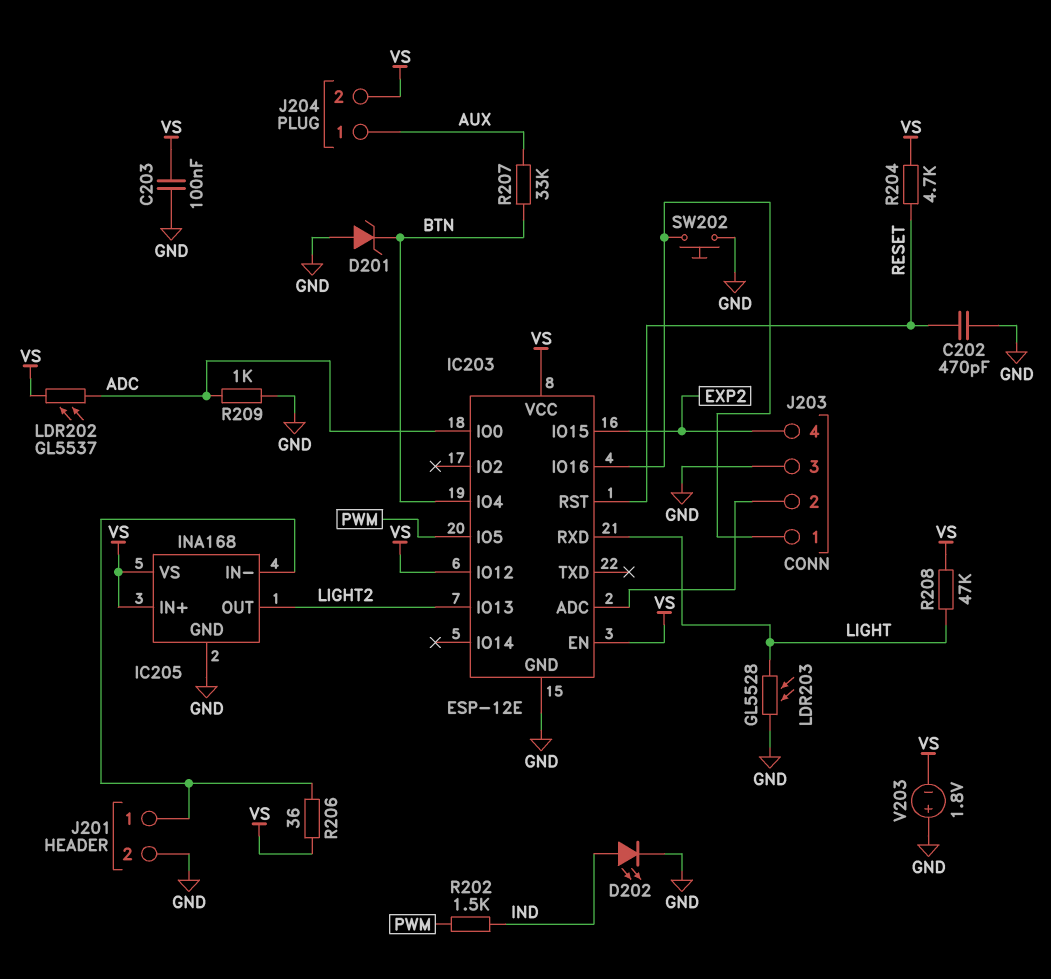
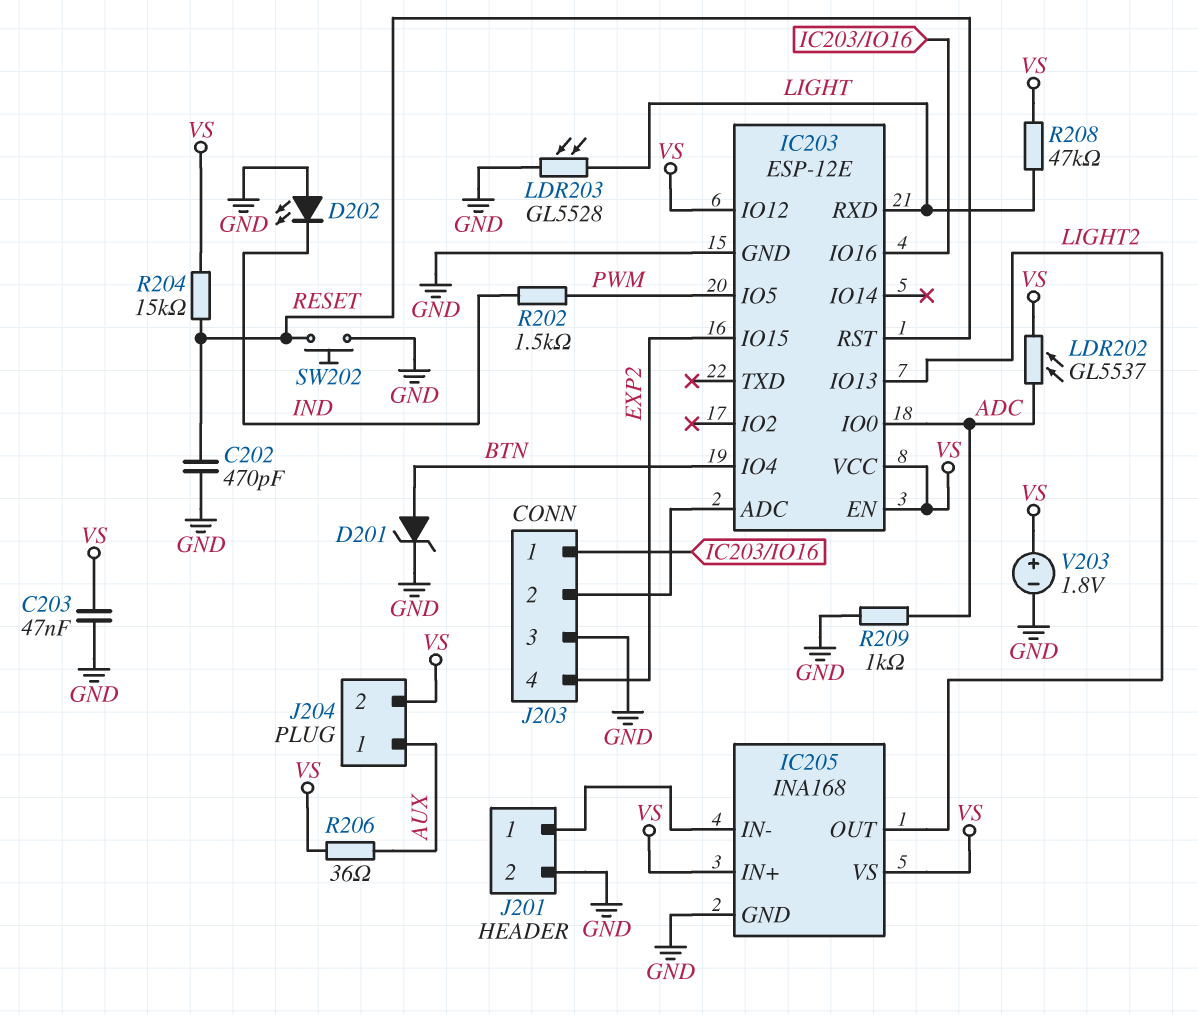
C203: 100nF (GND, VS) -> 47nF (GND, VS)
D201: zener (A GND, K BTN) -> zener (A BTN, K GND)
D202: LED (A IND, K GND) -> LED (A GND, K IND)
R204: 4.7k (RESET, VS) -> 15k (RESET, VS)
R206: 36 (IC205/IN-, VS) -> 36 (AUX, VS)
R207: 33k (AUX, BTN) -> none
SW202: button (GND, IC203/IO16) -> button (GND, RESET)
V203: 1.8V (plus GND, minus VS) -> 1.8V (plus VS, minus GND)

